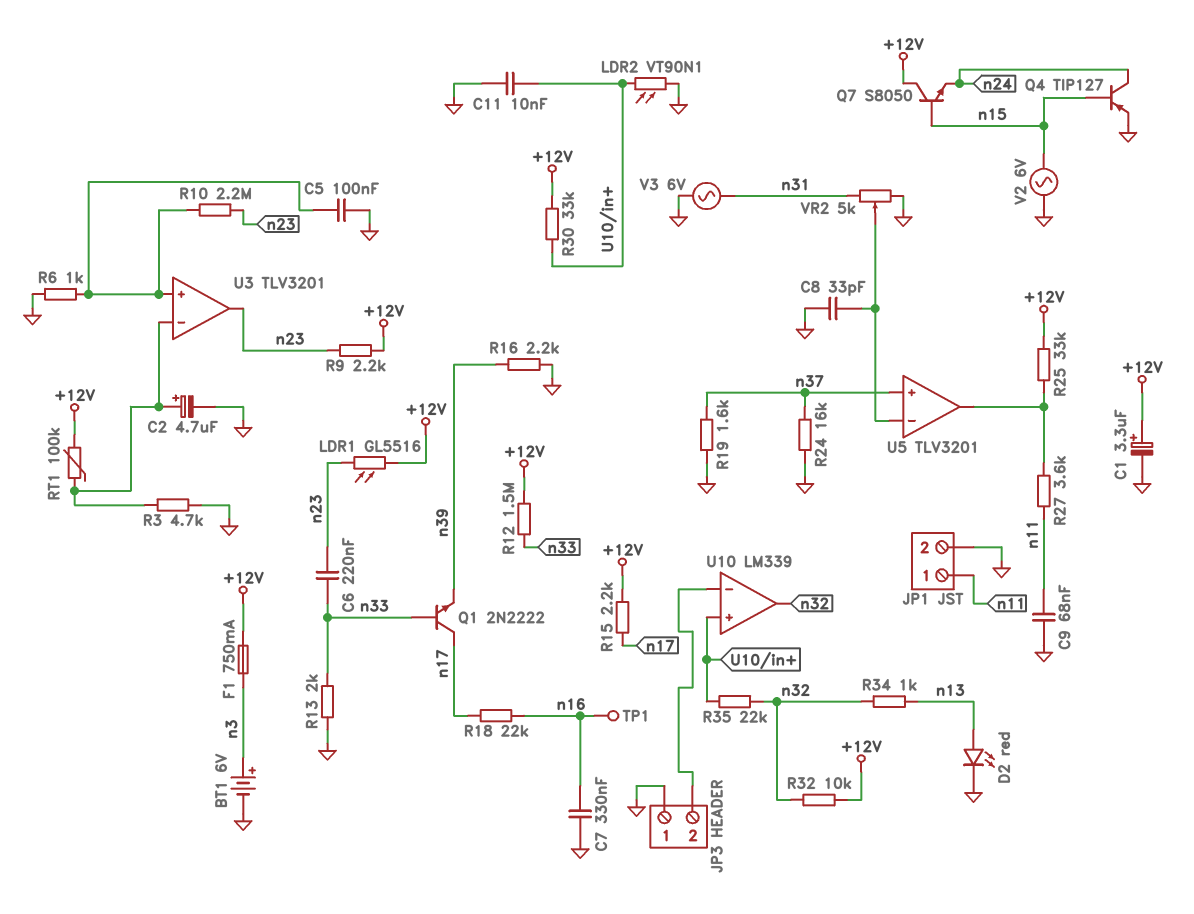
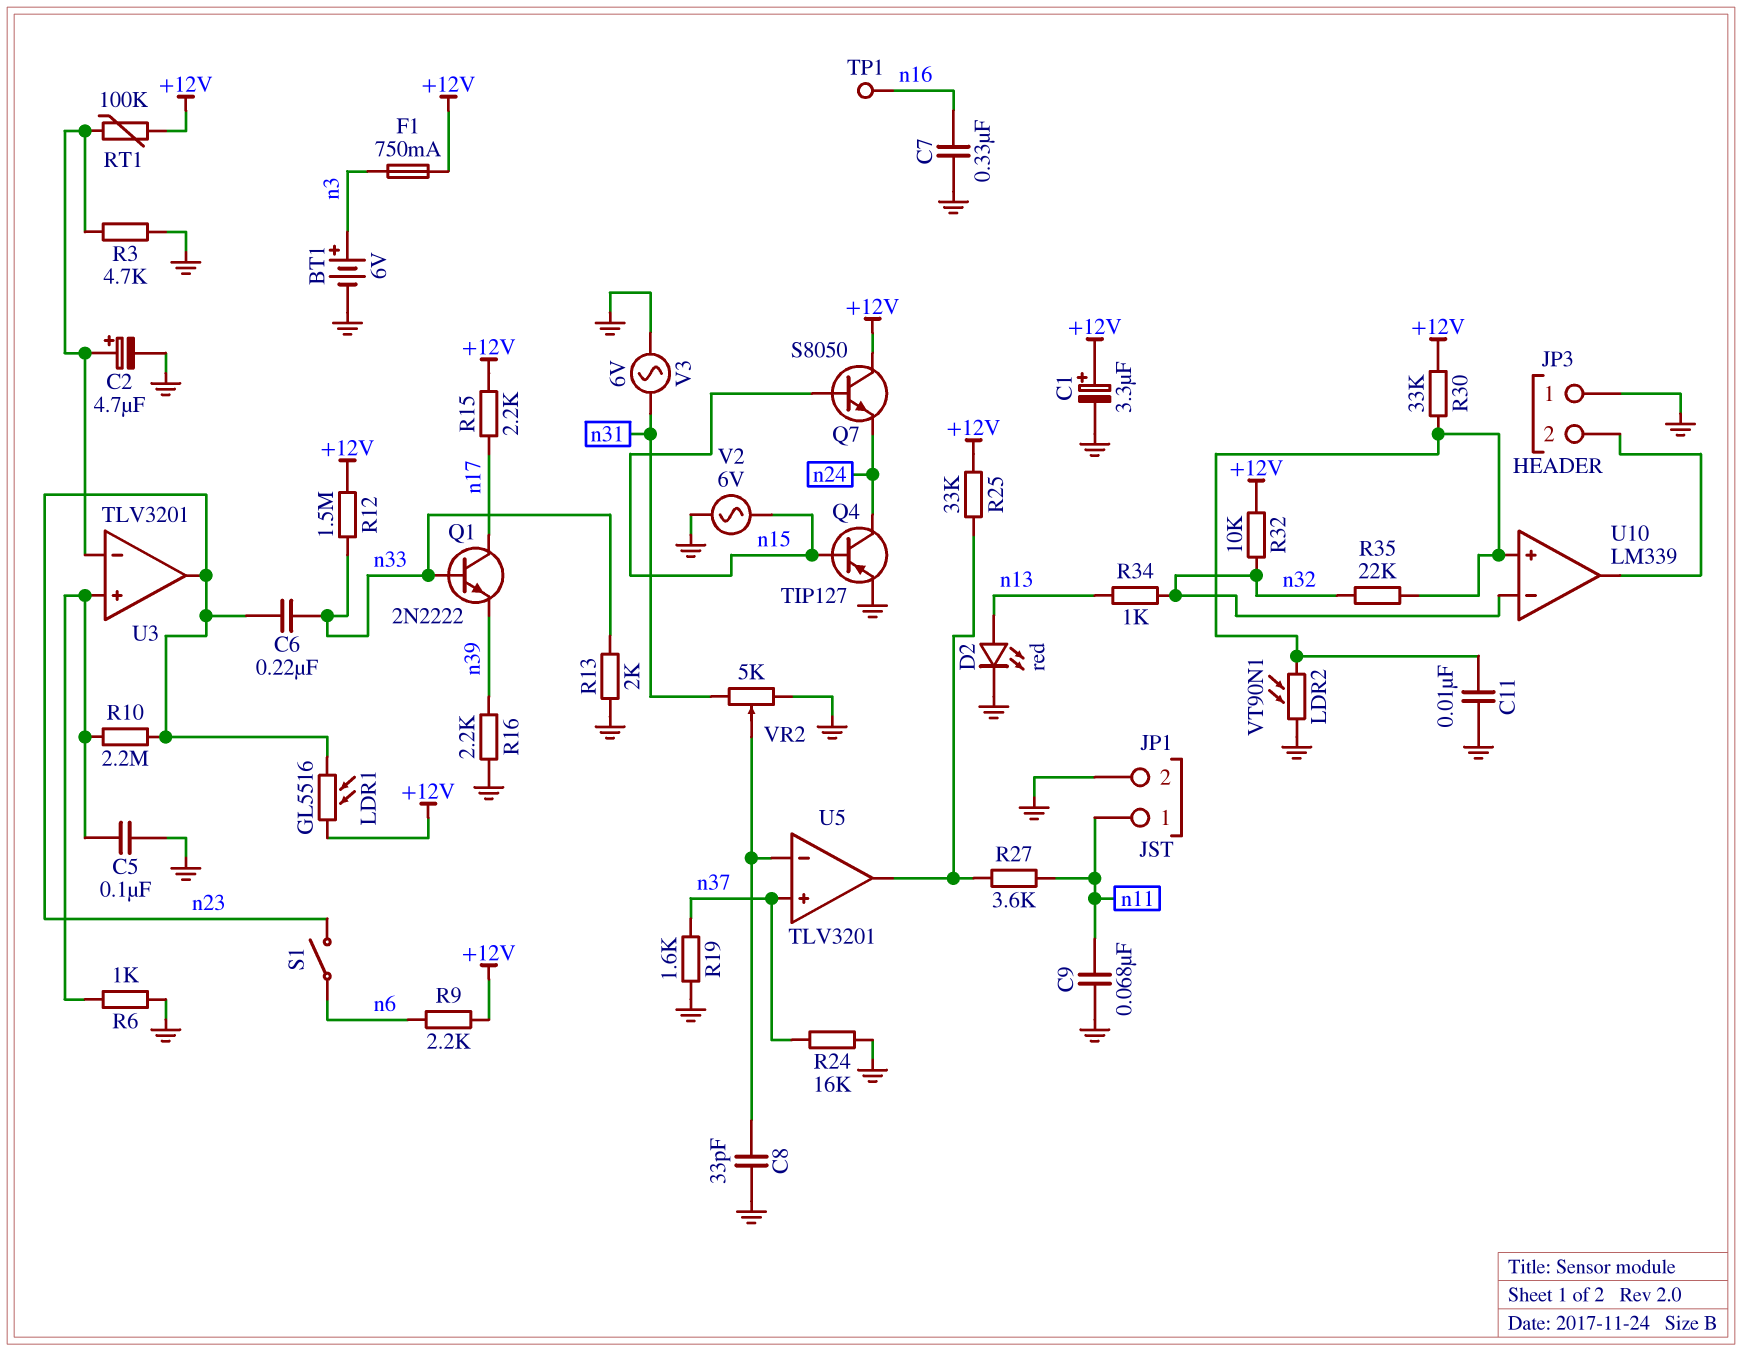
R9: 2.2k (+12V, n23) -> 2.2k (+12V, n6)
R18: 22k (n16, n17) -> none
S1: none -> switch (n6, n23)
U10 pin in-: JP3/2 -> n32
U10 pin out: n32 -> JP3/2

